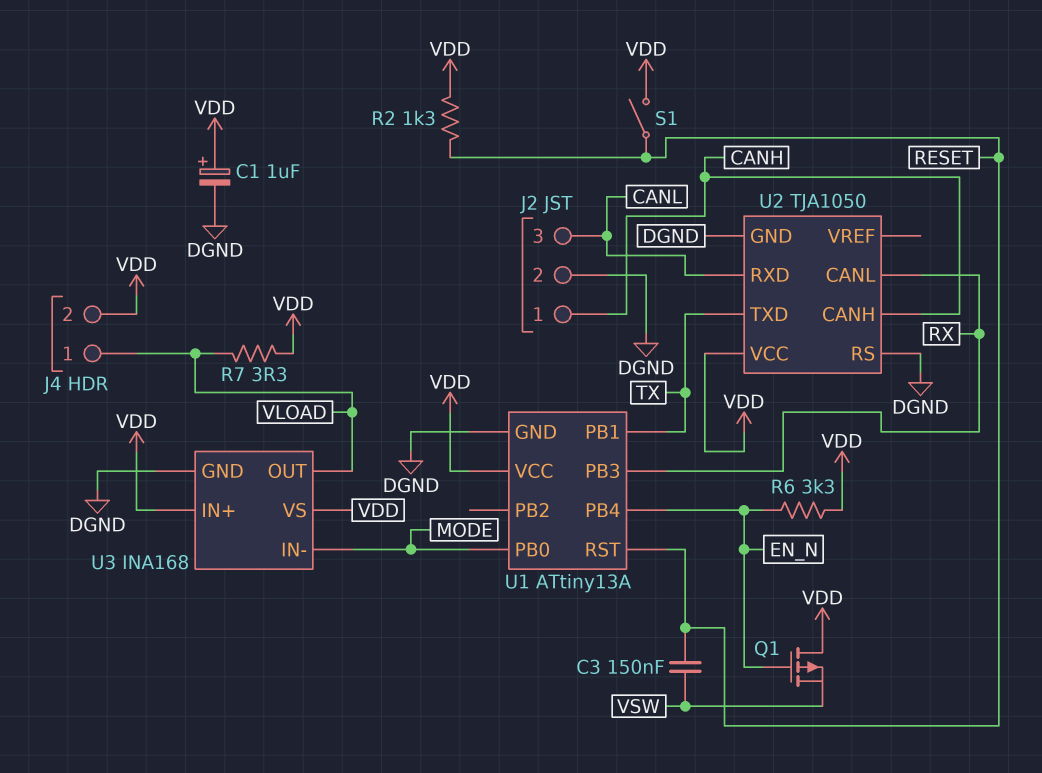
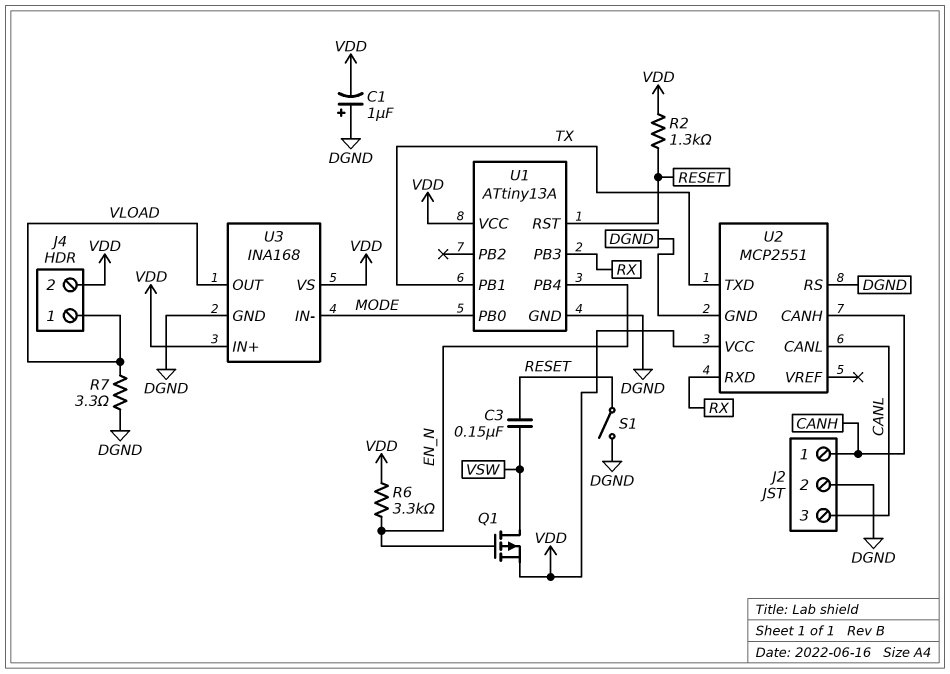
C1: 1uF (plus VDD, minus DGND) -> 1uF (plus DGND, minus VDD)
Q1: PMOS (G EN_N, D VDD, S VSW) -> PMOS (G EN_N, D VSW, S VDD)
R7: 3.3 (VDD, VLOAD) -> 3.3 (DGND, VLOAD)
S1: switch (RESET, VDD) -> switch (DGND, RESET)
U2: TJA1050 -> MCP2551
U2 pin CANL: RX -> CANL
U2 pin RXD: CANL -> RX

